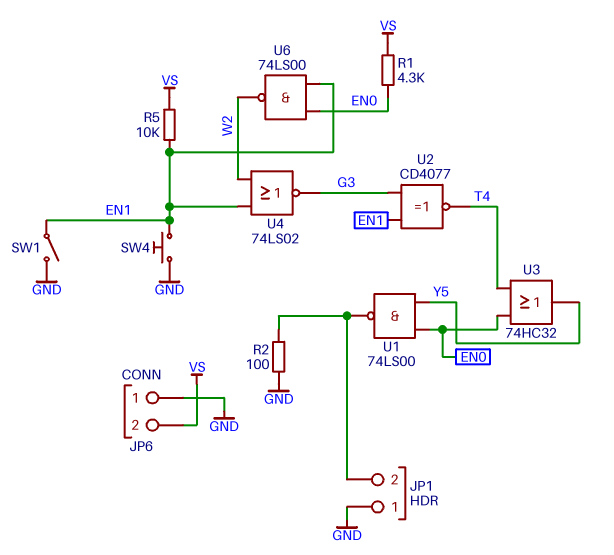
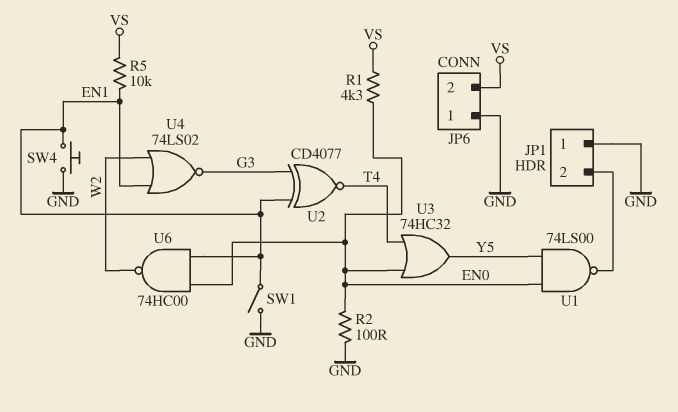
R2: 100 (GND, JP1/2) -> 100 (EN0, GND)
U6: NAND 74LS00 (in EN0, in EN1, out W2) -> NAND 74HC00 (in EN0, in EN1, out W2)

